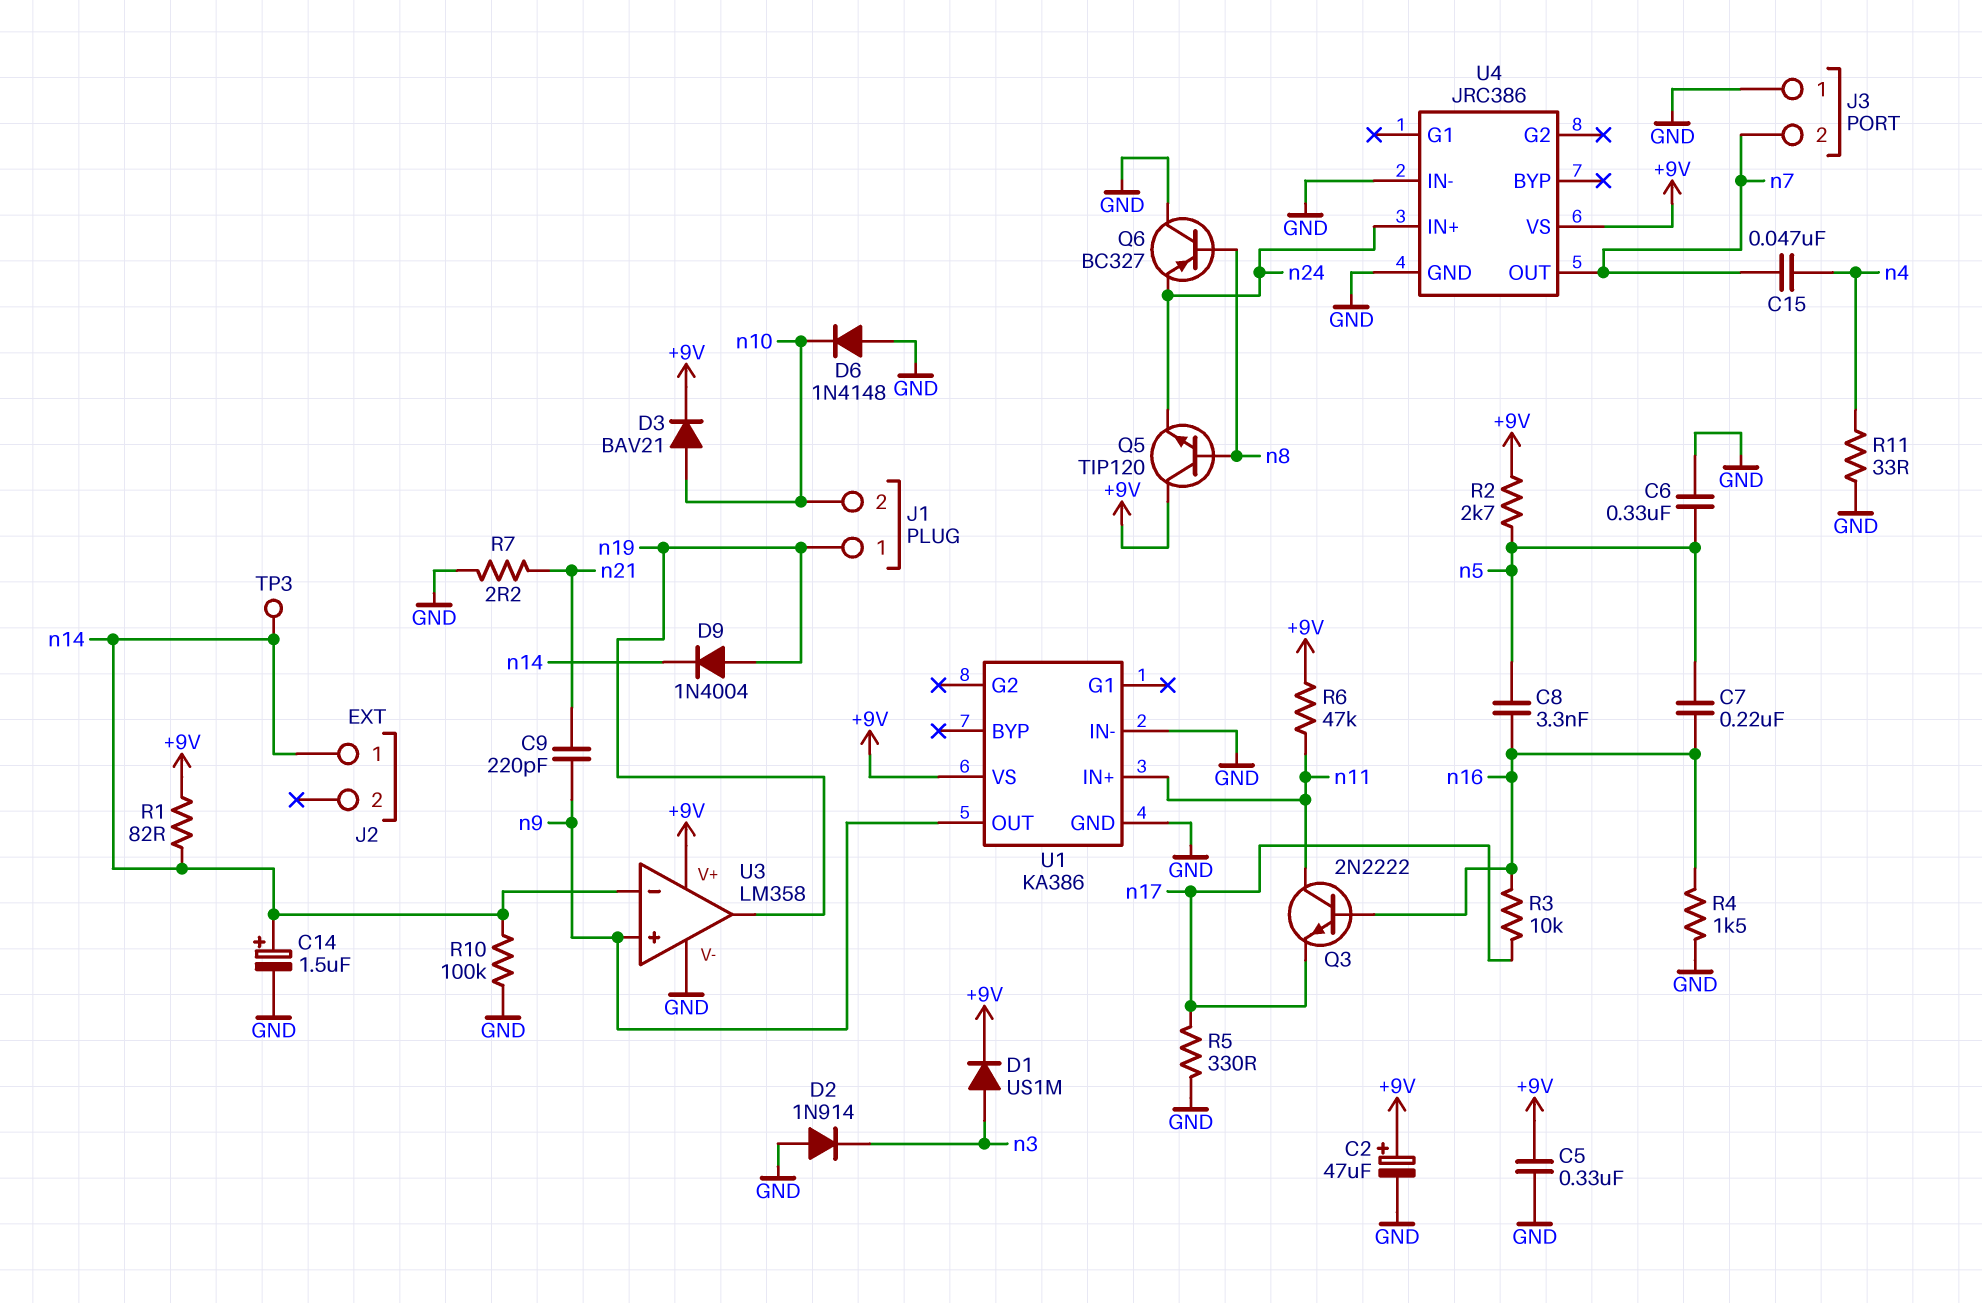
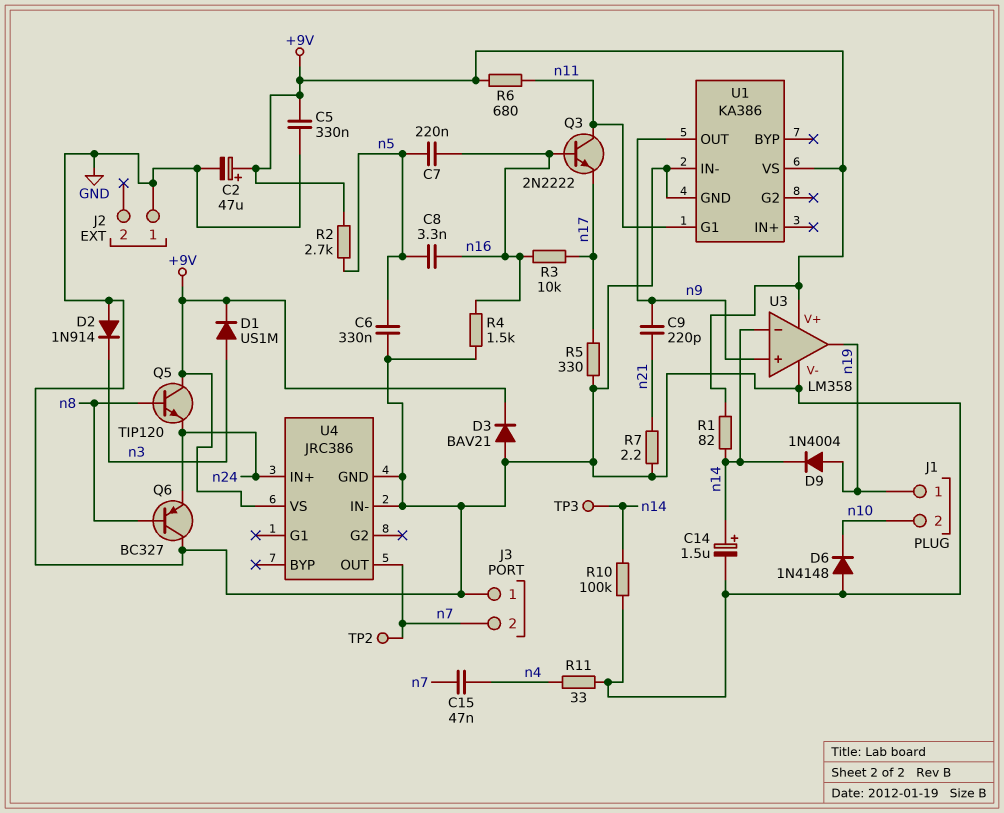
D3: diode BAV21 (A n10, K +9V) -> diode BAV21 (A GND, K +9V)
J2 pin 1: n14 -> GND
R6: 47k (+9V, n11) -> 680 (+9V, n11)
TP2: none -> test point (n7)
U1 pin G1: none -> n11
U1 pin IN+: n11 -> none

